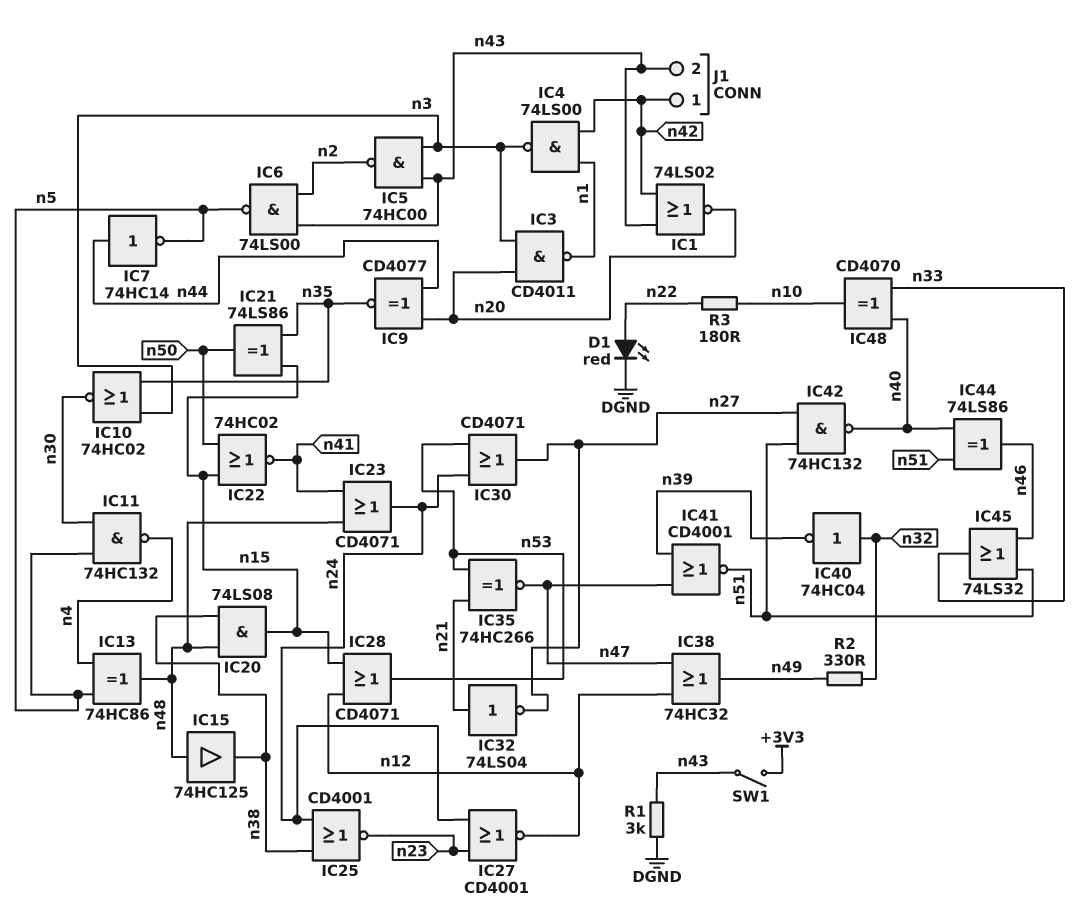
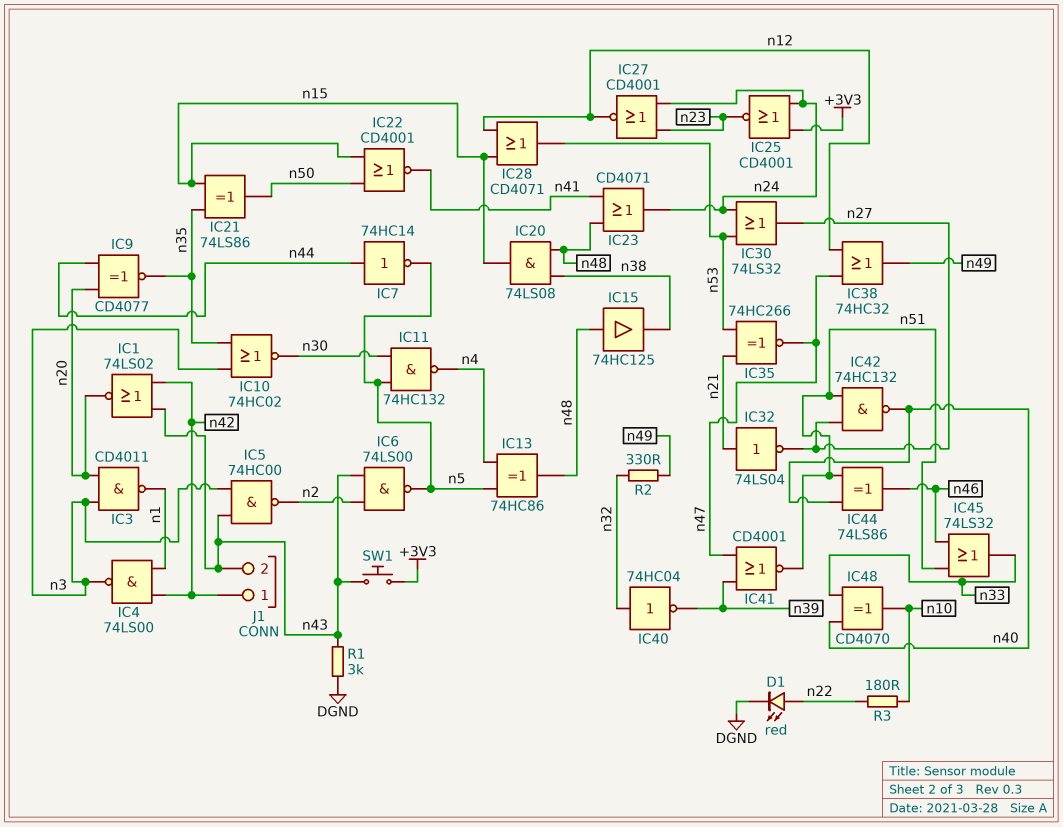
IC22: NOR 74HC02 (in n15, in n50, out n41) -> NOR CD4001 (in n15, in n50, out n41)
IC25: NOR CD4001 (in n24, in n38, out n23) -> NOR CD4001 (in +3V3, in n24, out n23)
IC30: OR CD4071 (in n24, in n53, out n27) -> OR 74LS32 (in n24, in n53, out n27)
SW1: switch (+3V3, n43) -> button (+3V3, n43)

